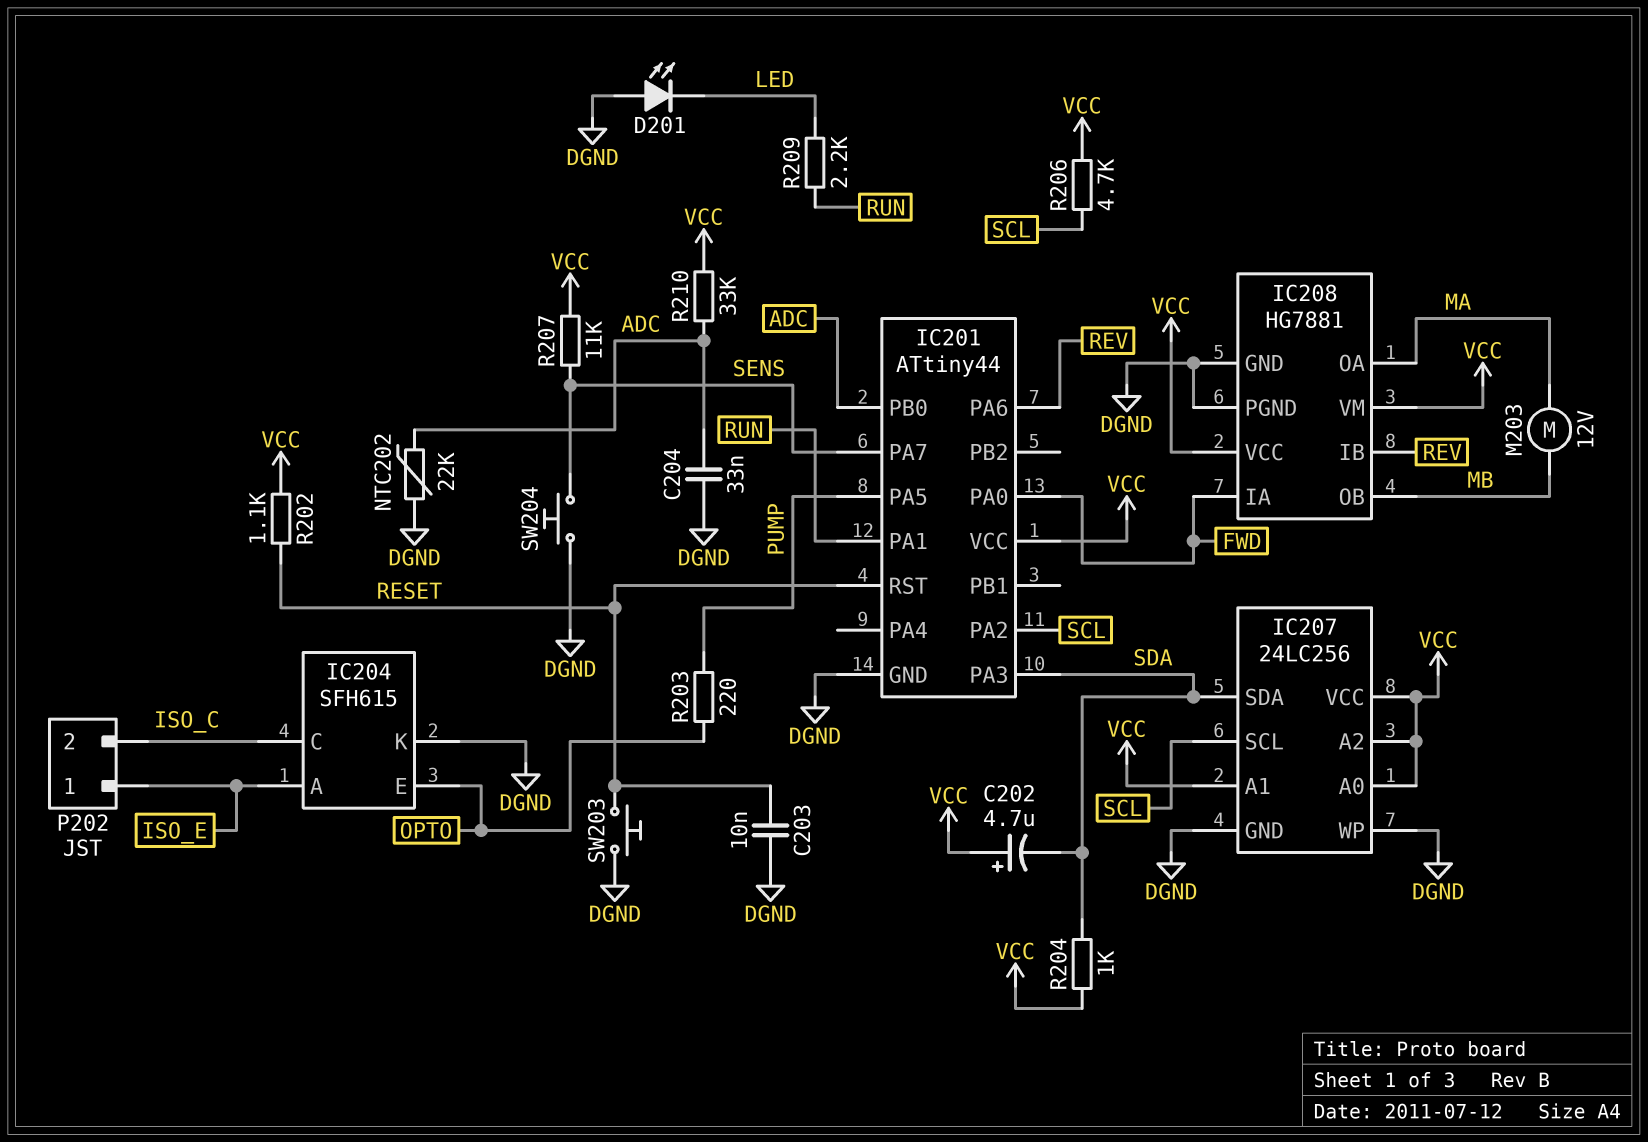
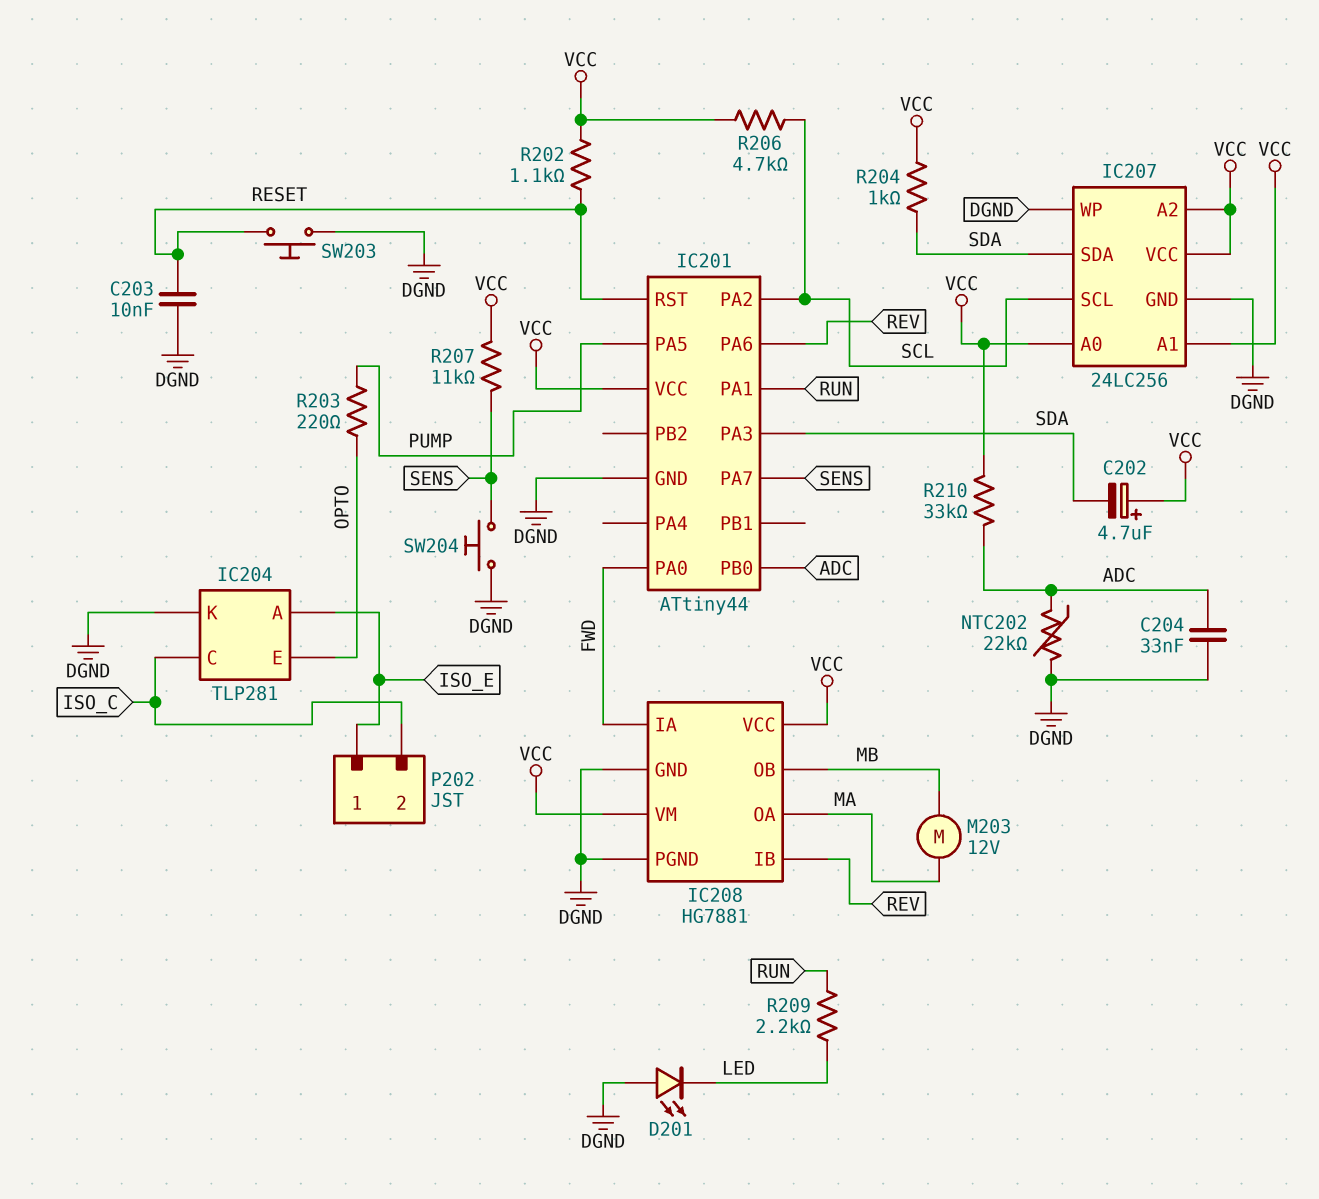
IC204: SFH615 -> TLP281

